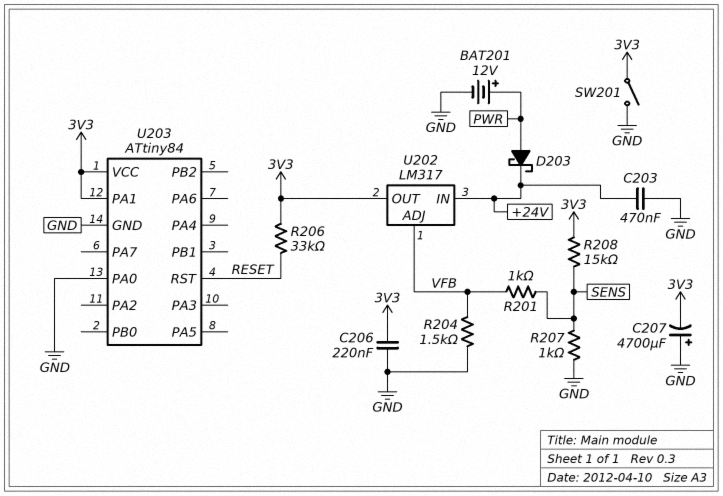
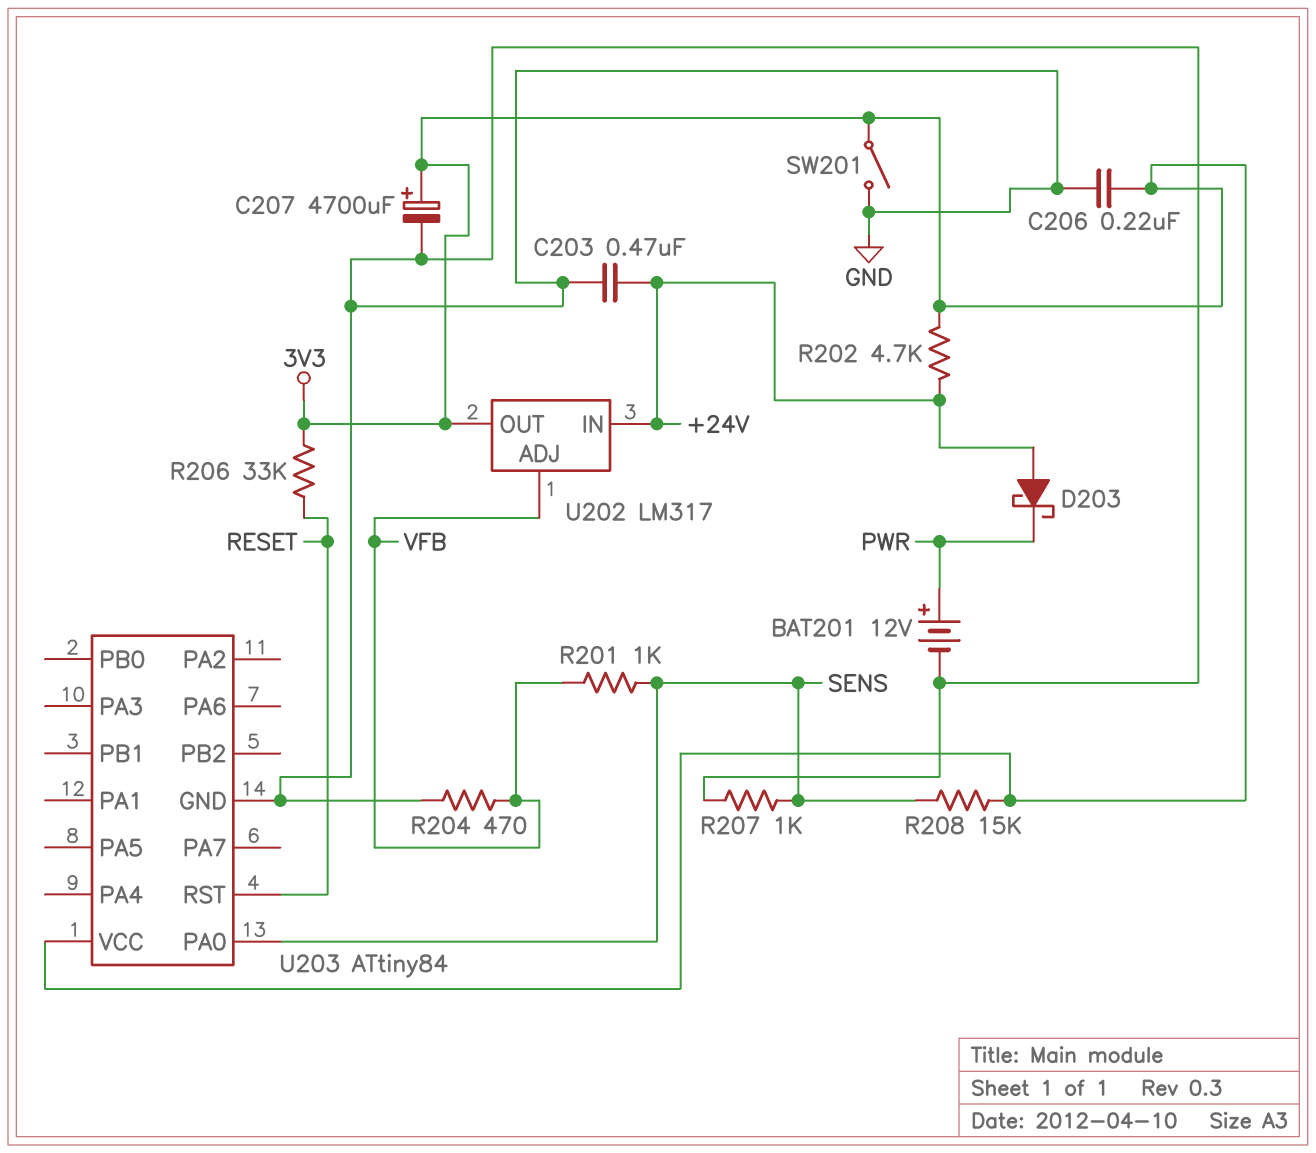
C207: 4700uF (plus GND, minus 3V3) -> 4700uF (plus 3V3, minus GND)
D203: schottky (A PWR, K +24V) -> schottky (A +24V, K PWR)
R202: none -> 4.7k (+24V, 3V3)
R204: 1.5k (GND, VFB) -> 470 (GND, VFB)
U203 pin PA0: GND -> SENS
U203 pin PA1: 3V3 -> none

